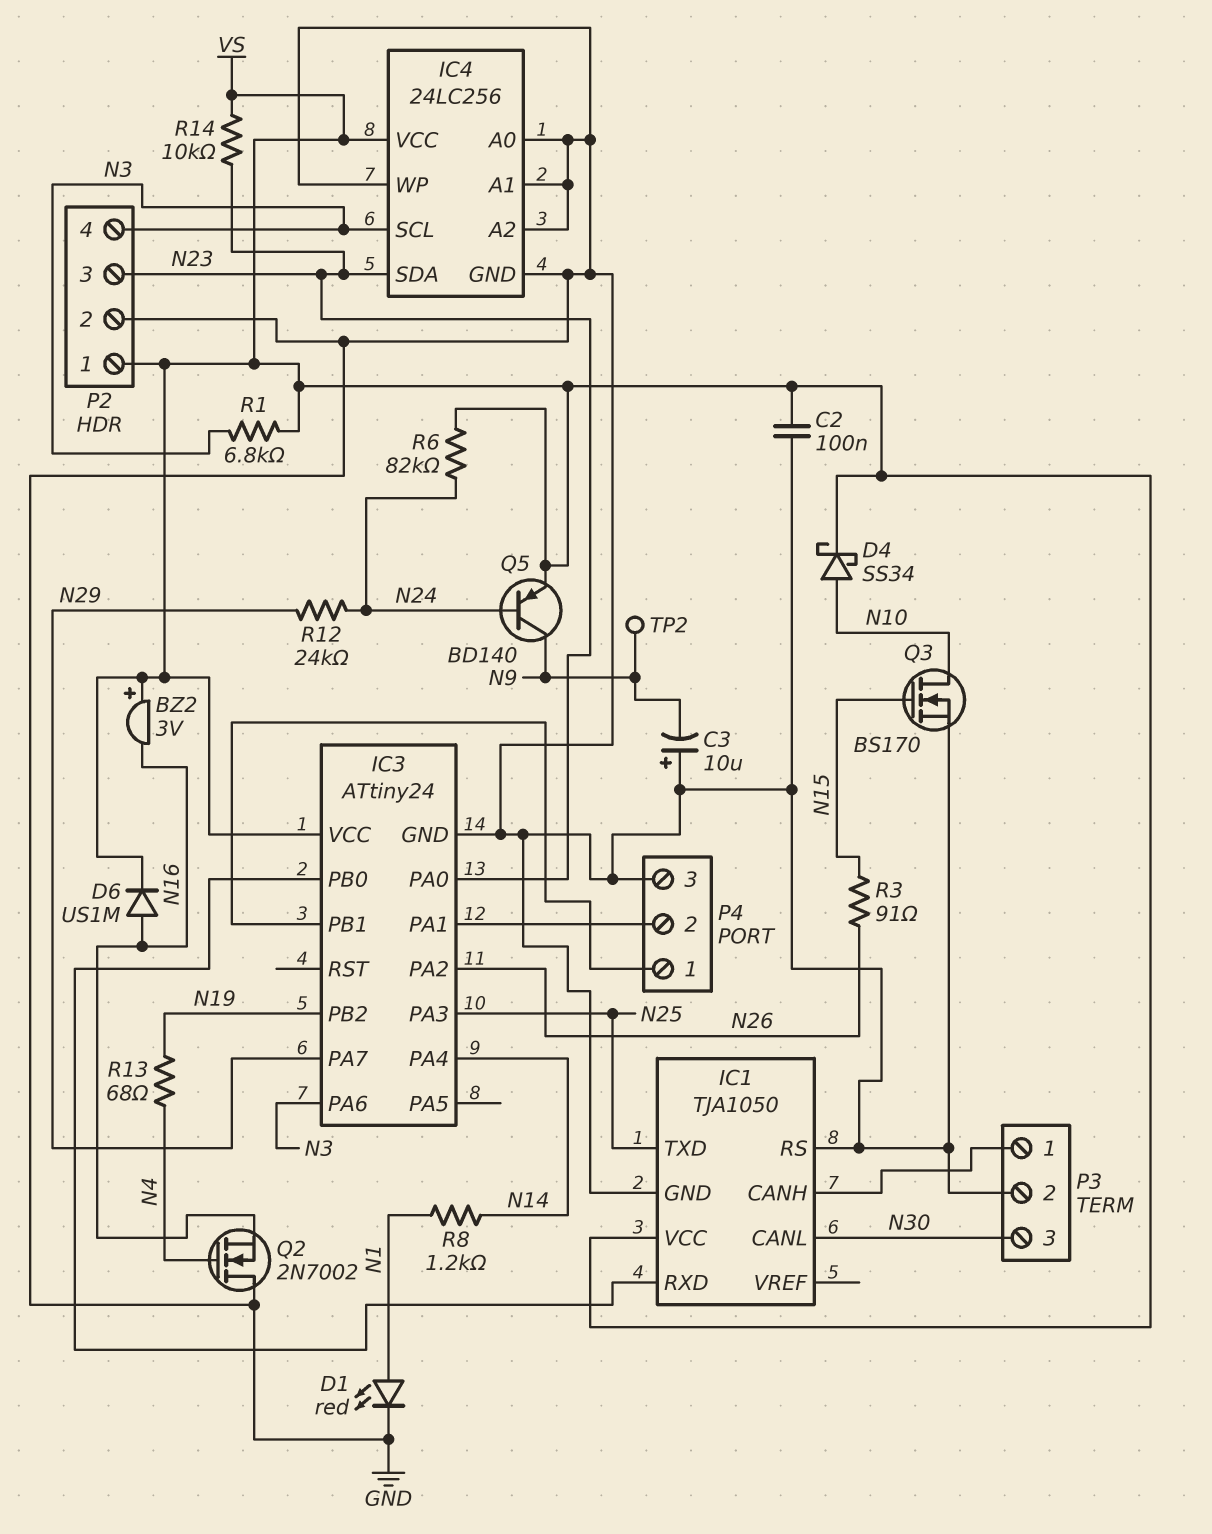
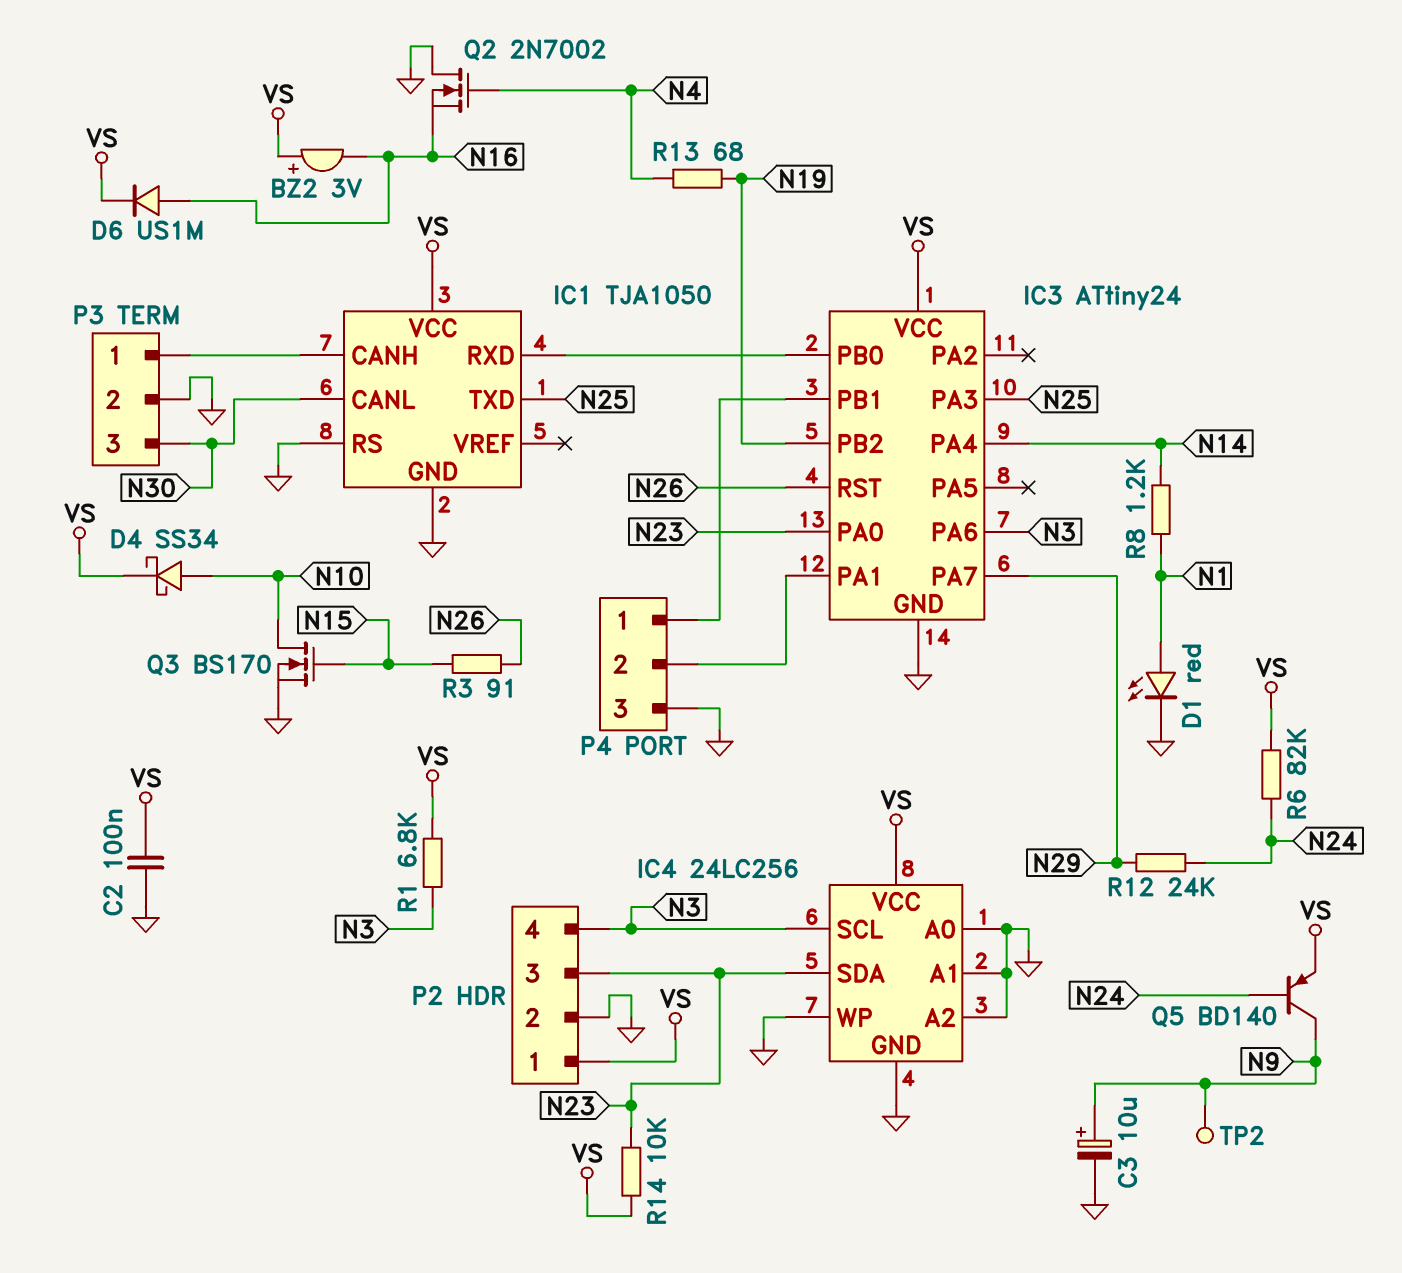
C3: 10uF (plus GND, minus N9) -> 10uF (plus N9, minus GND)
IC3 pin PA2: N26 -> none
IC3 pin RST: none -> N26

